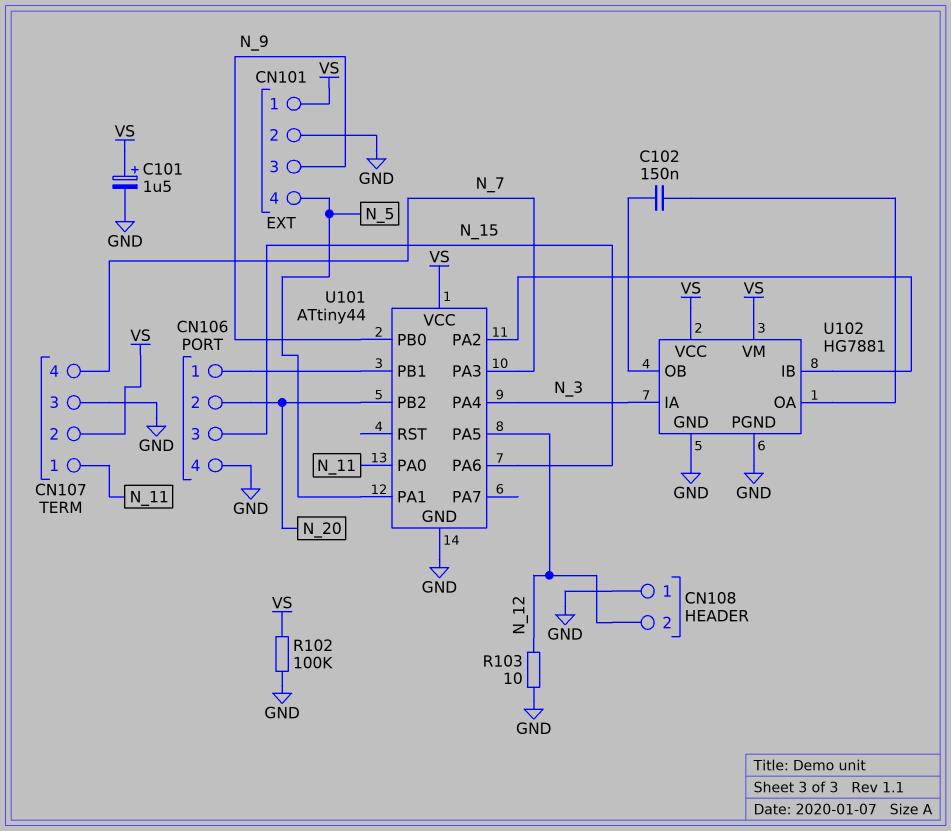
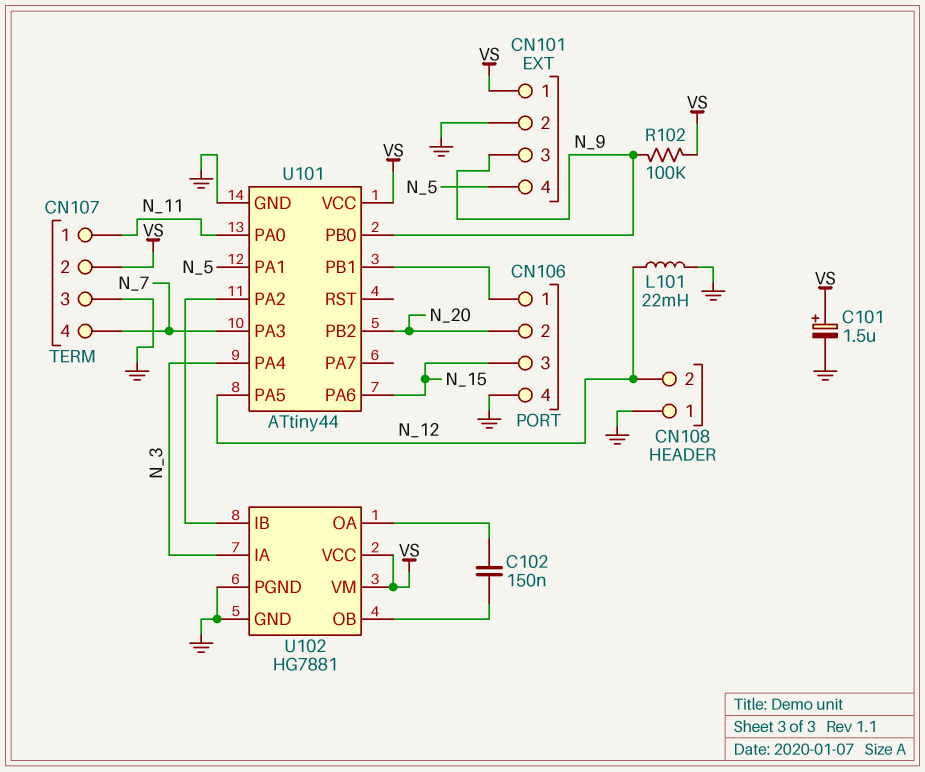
L101: none -> 22mH (GND, N_12)
R102: 100k (GND, VS) -> 100k (N_9, VS)
R103: 10 (GND, N_12) -> none

